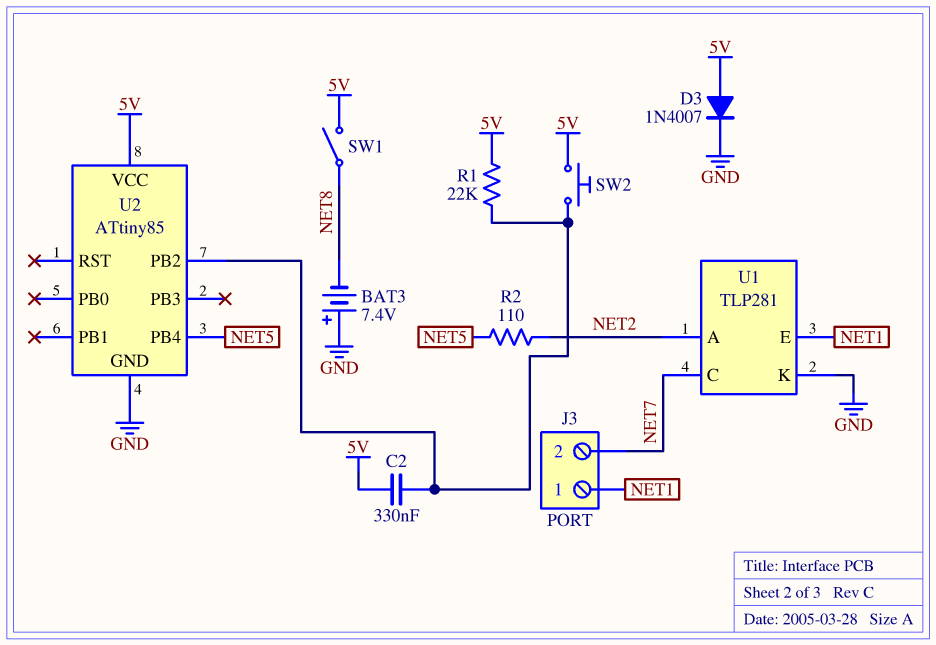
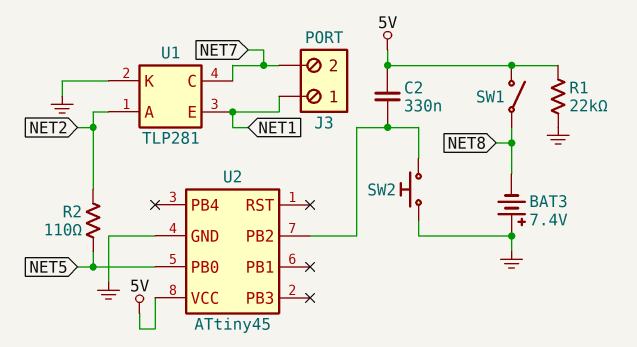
D3: diode 1N4007 (A 5V, K GND) -> none
R1: 22k (5V, U2/PB2) -> 22k (5V, GND)
SW2: button (5V, U2/PB2) -> button (GND, U2/PB2)
U2: ATtiny85 -> ATtiny45
U2 pin PB0: none -> NET5
U2 pin PB4: NET5 -> none

